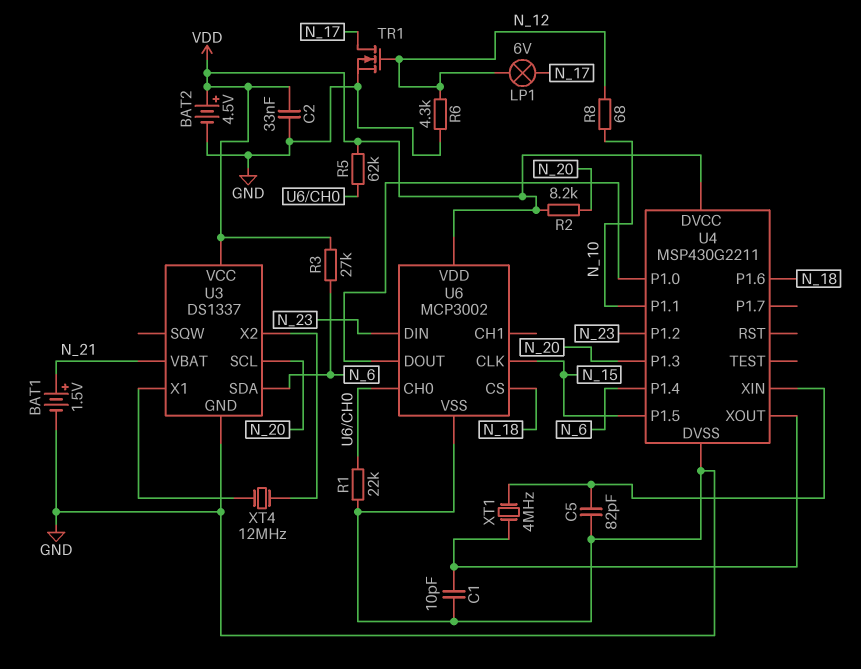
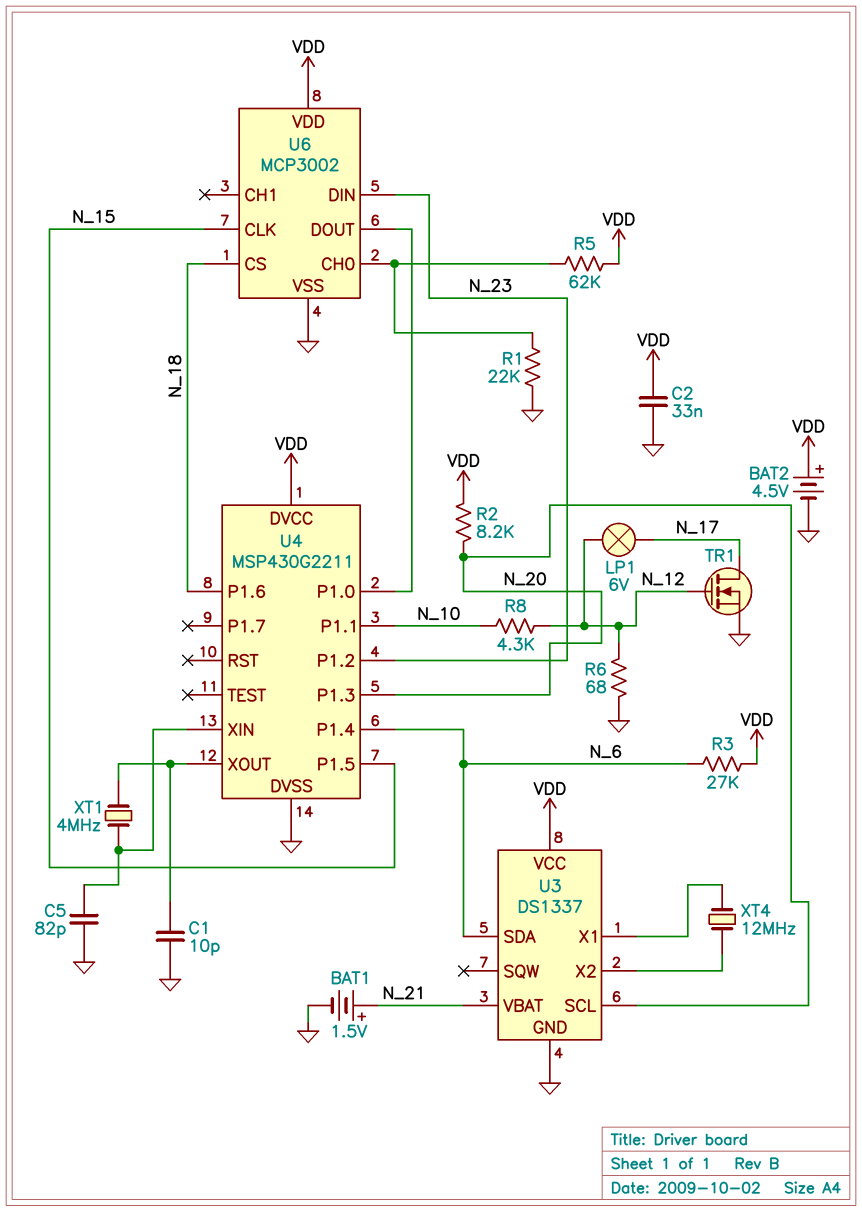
R6: 4.3k (GND, N_12) -> 68 (GND, N_12)
R8: 68 (N_10, N_12) -> 4.3k (N_10, N_12)

